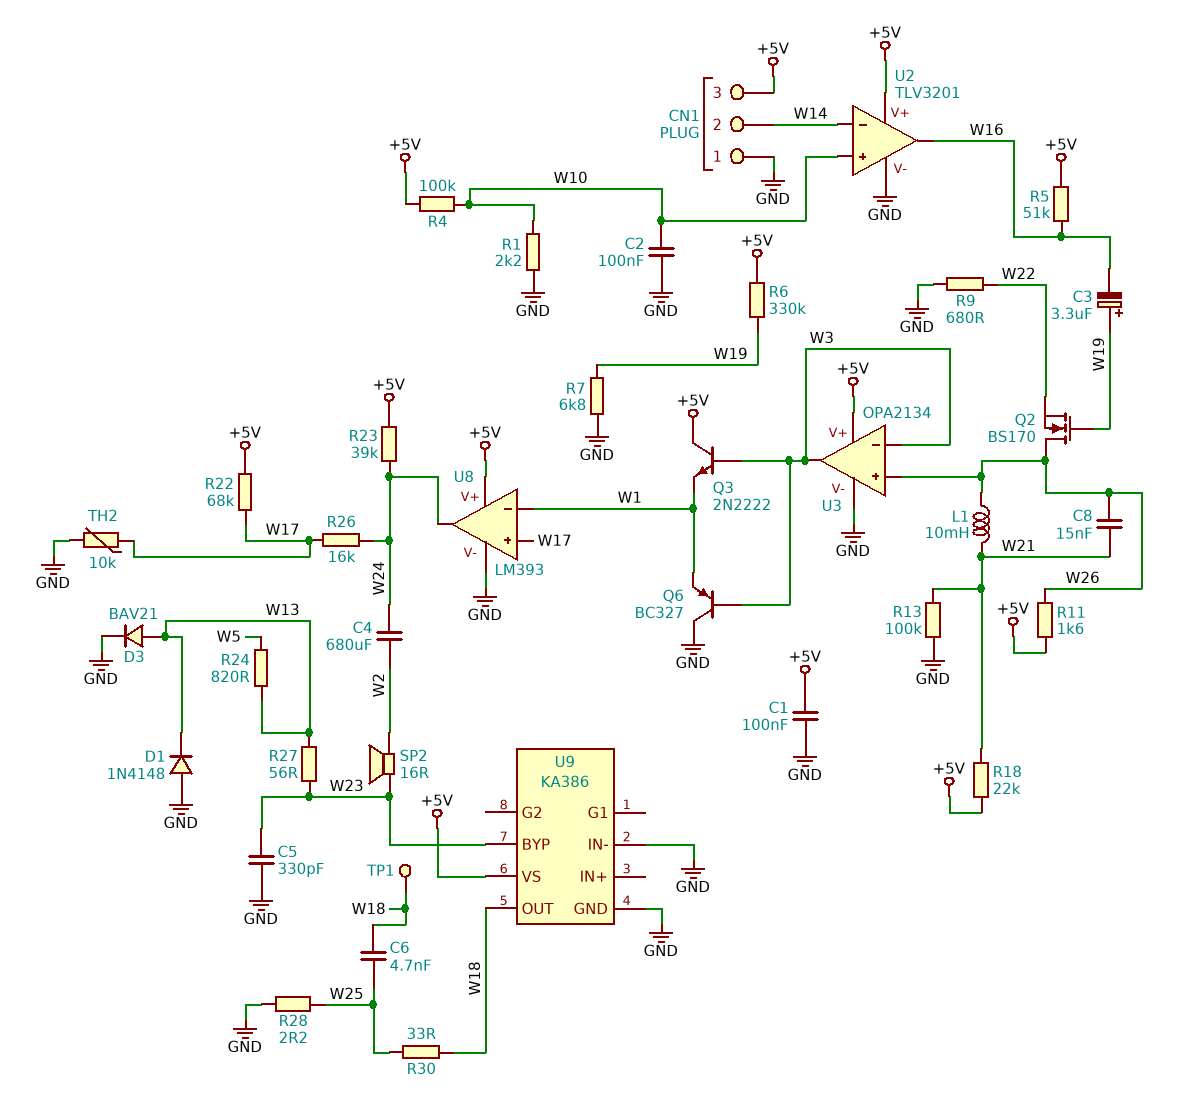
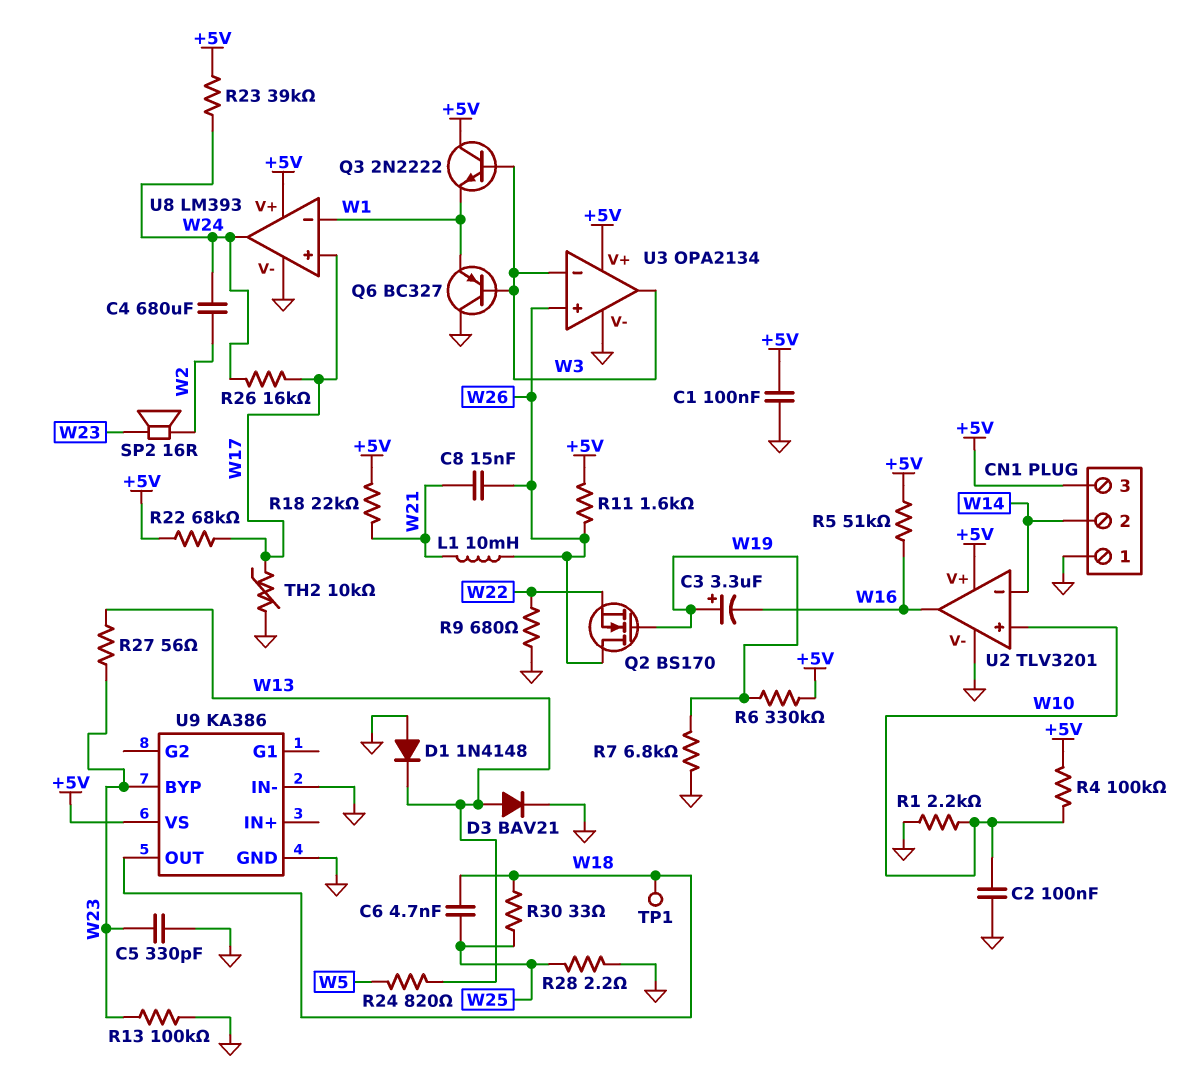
R13: 100k (GND, W21) -> 100k (GND, W23)

